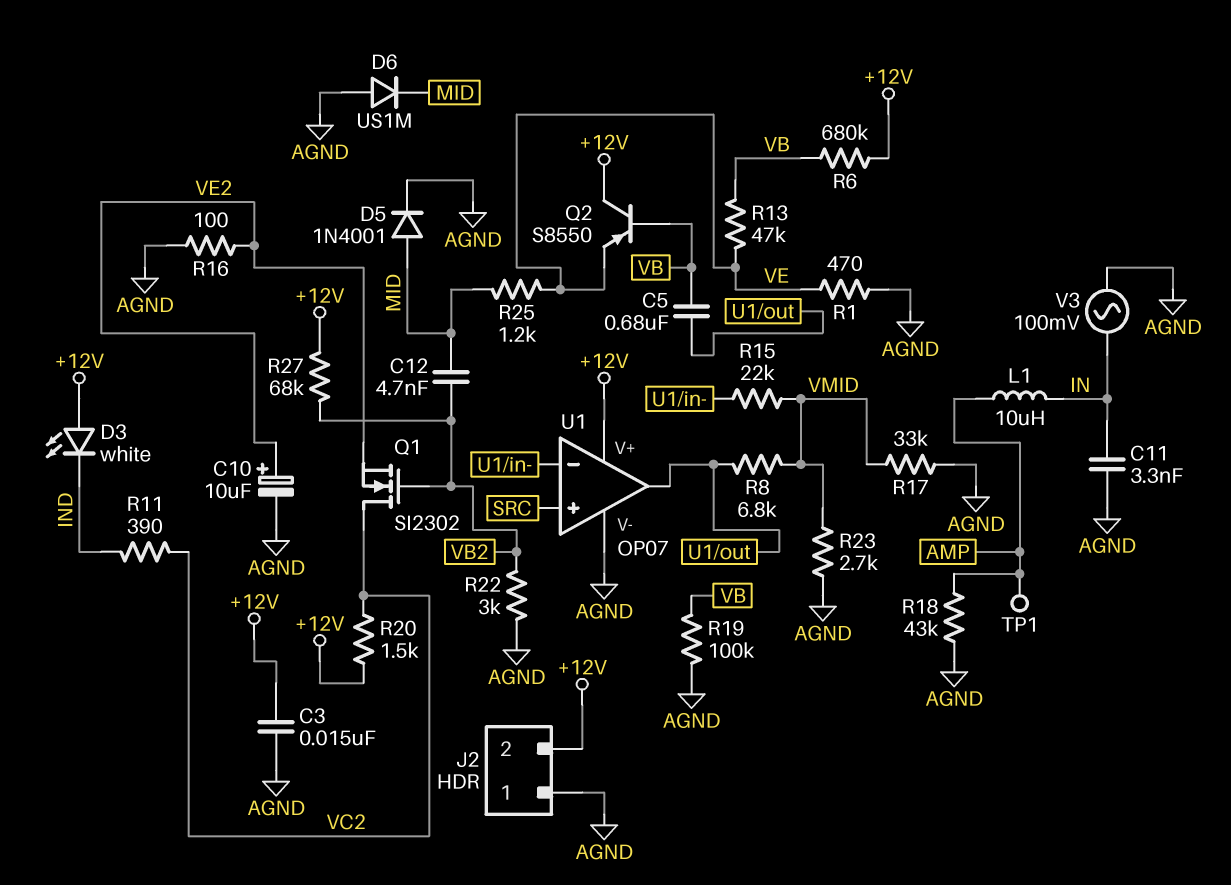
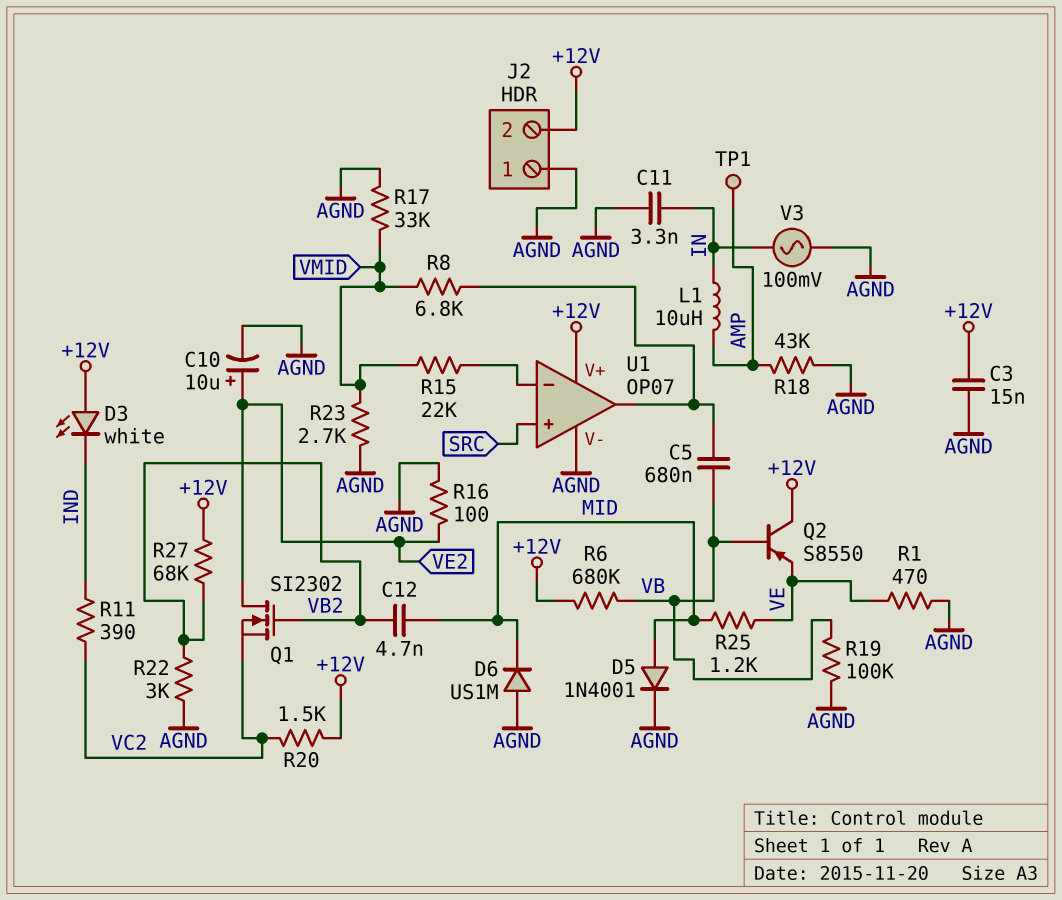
Q1: NMOS SI2302 (G VB2, D VC2, S VE2) -> NMOS SI2302 (G VB2, D VE2, S VC2)
R13: 47k (VB, VE) -> none

